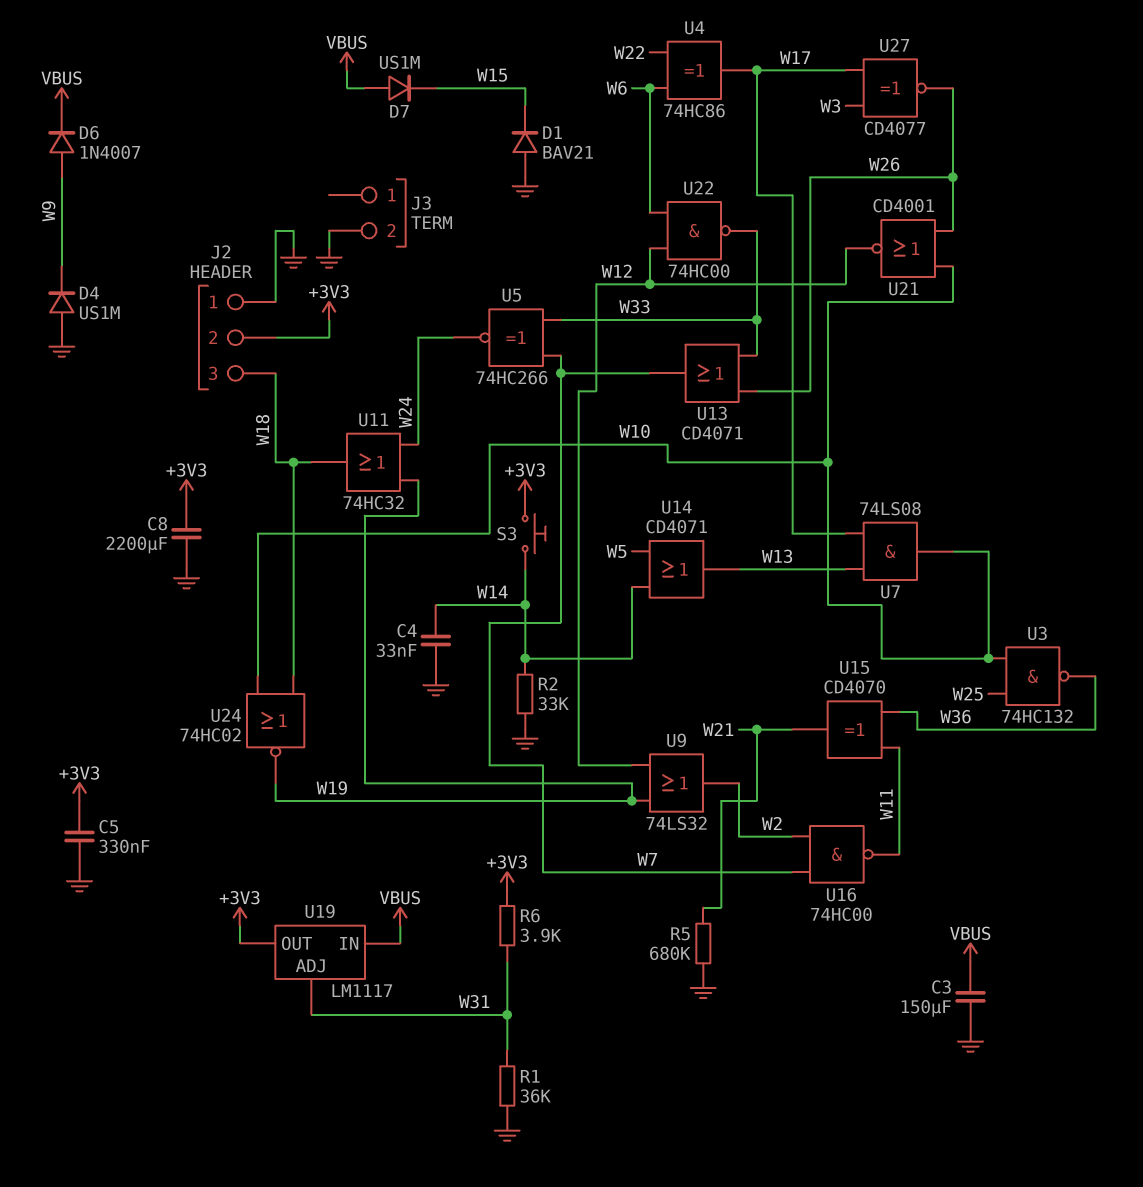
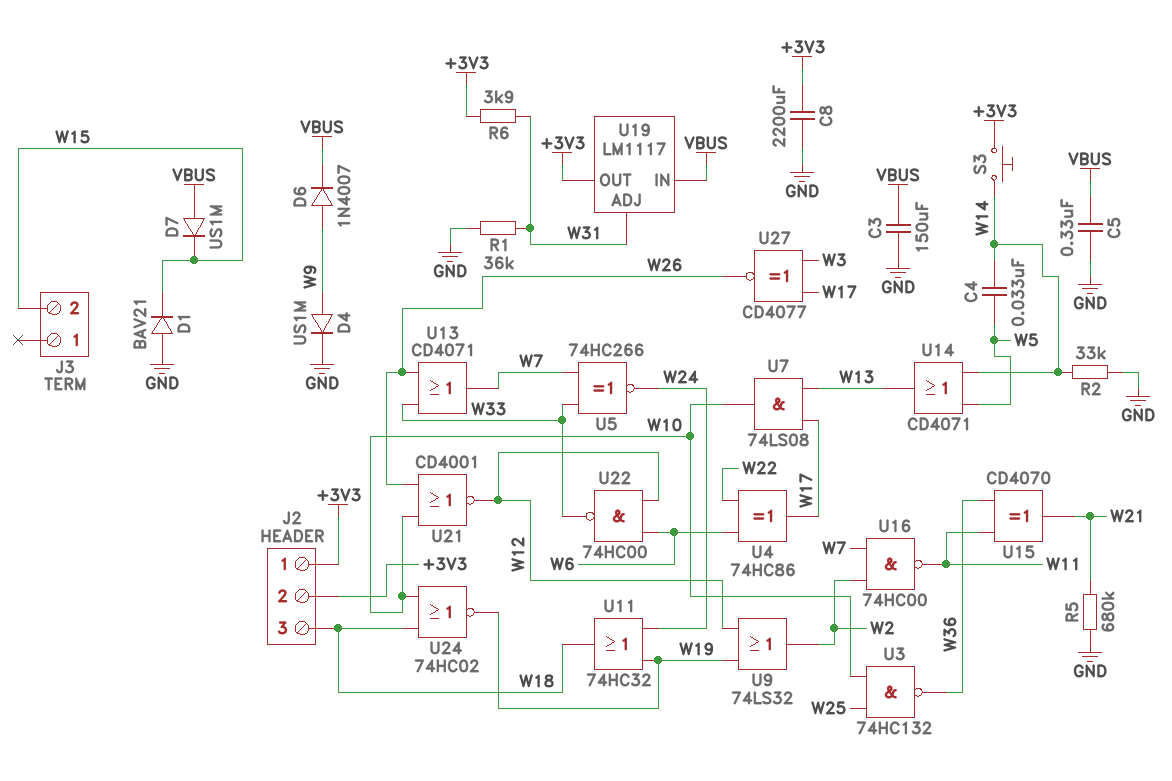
C4: 33nF (GND, W14) -> 33nF (W5, W14)
C5: 330nF (+3V3, GND) -> 330nF (GND, VBUS)
D4: diode US1M (A GND, K W9) -> diode US1M (A W9, K GND)
J2 pin 1: GND -> +3V3
J3 pin 2: GND -> W15

